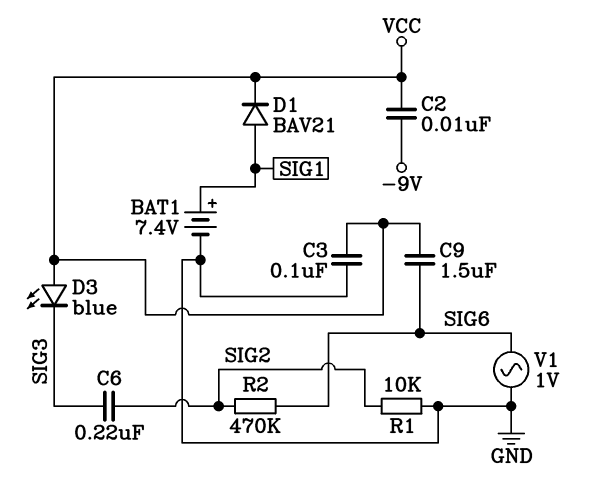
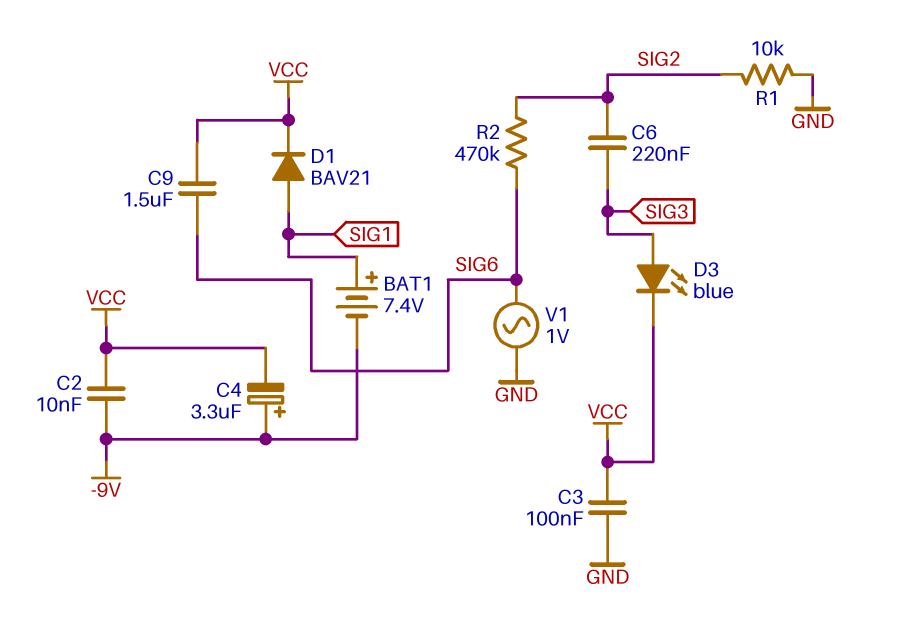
BAT1: 7.4V (plus SIG1, minus GND) -> 7.4V (plus SIG1, minus -9V)
C4: none -> 3.3uF (plus -9V, minus VCC)
D3: LED blue (A VCC, K SIG3) -> LED blue (A SIG3, K VCC)

